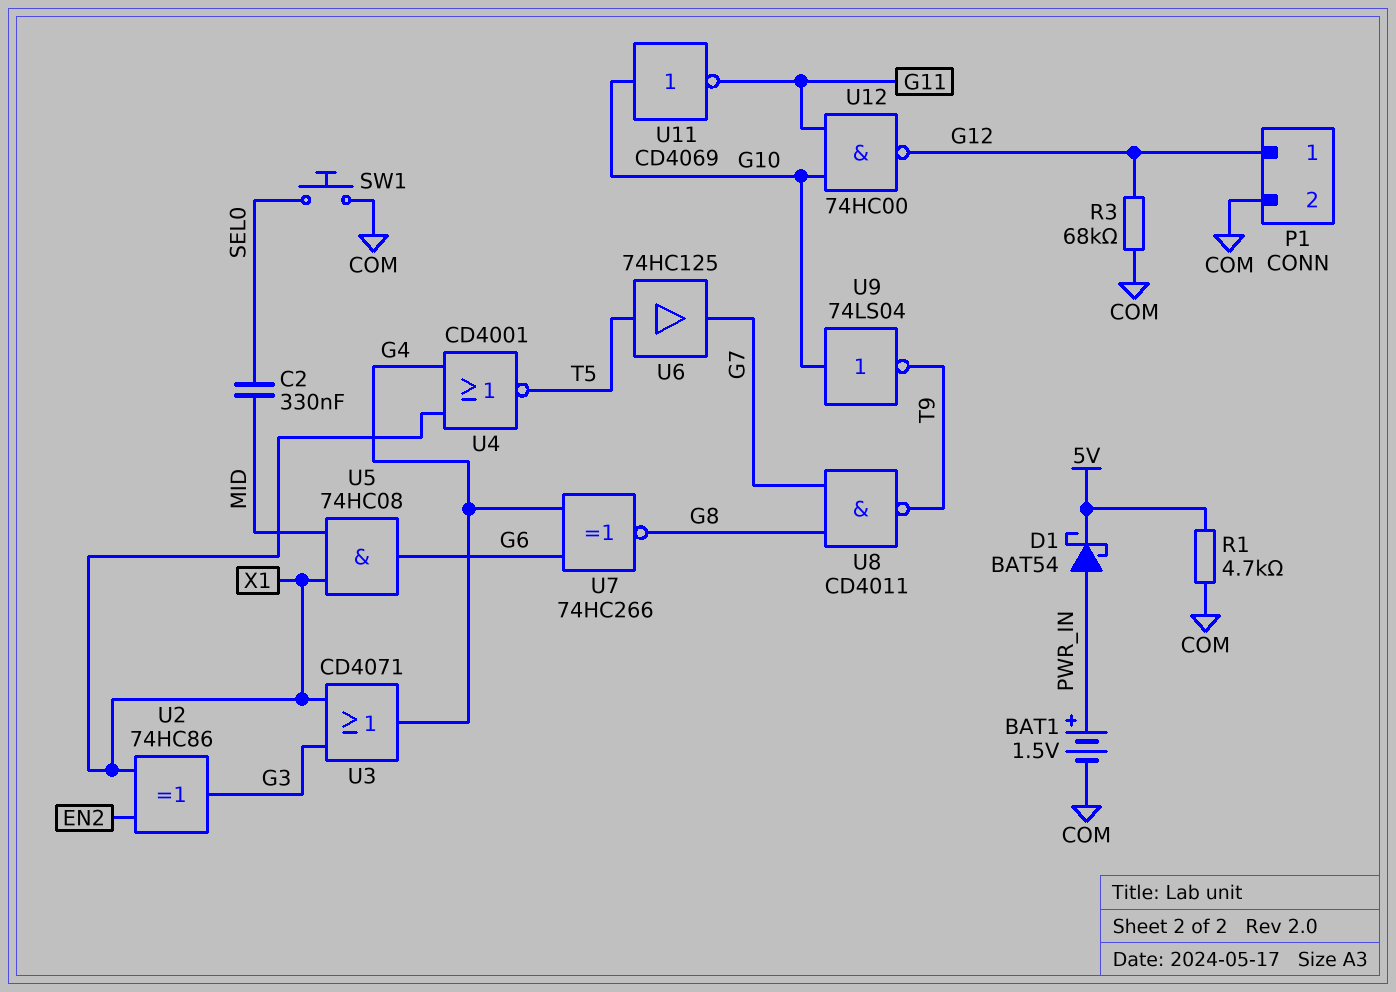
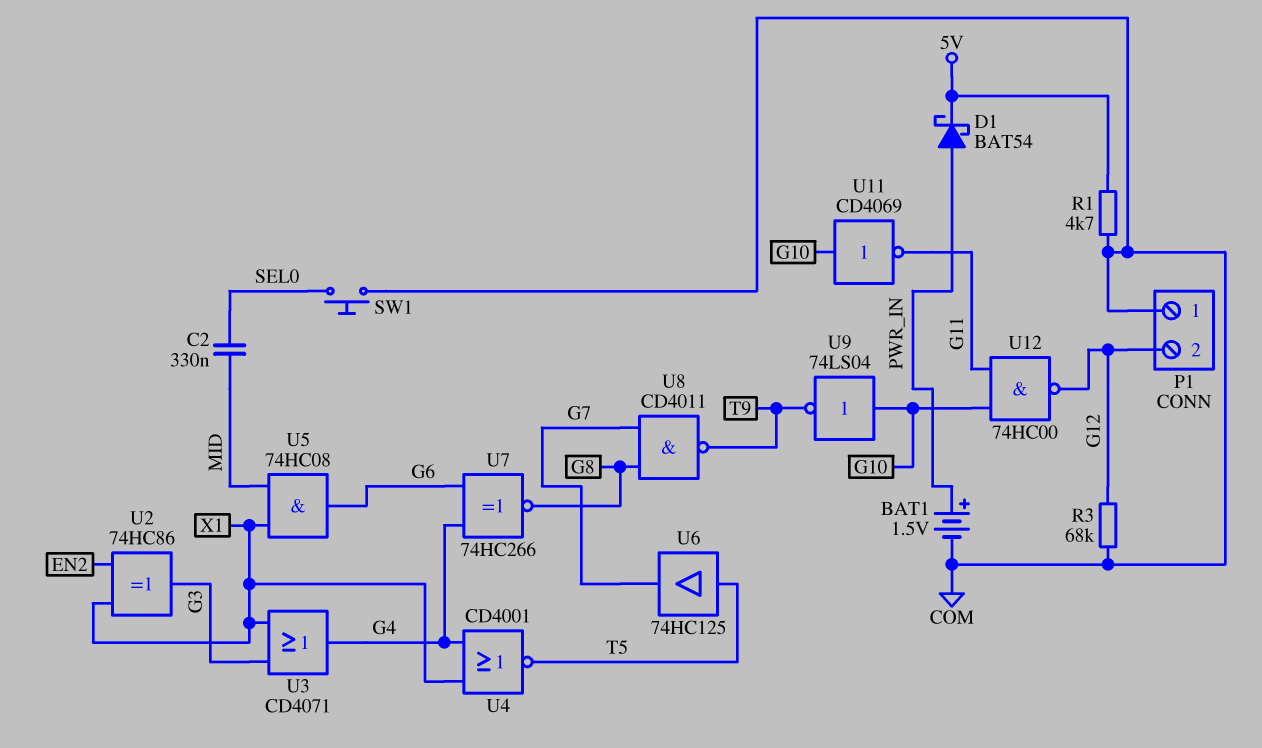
P1 pin 1: G12 -> COM
P1 pin 2: COM -> G12

